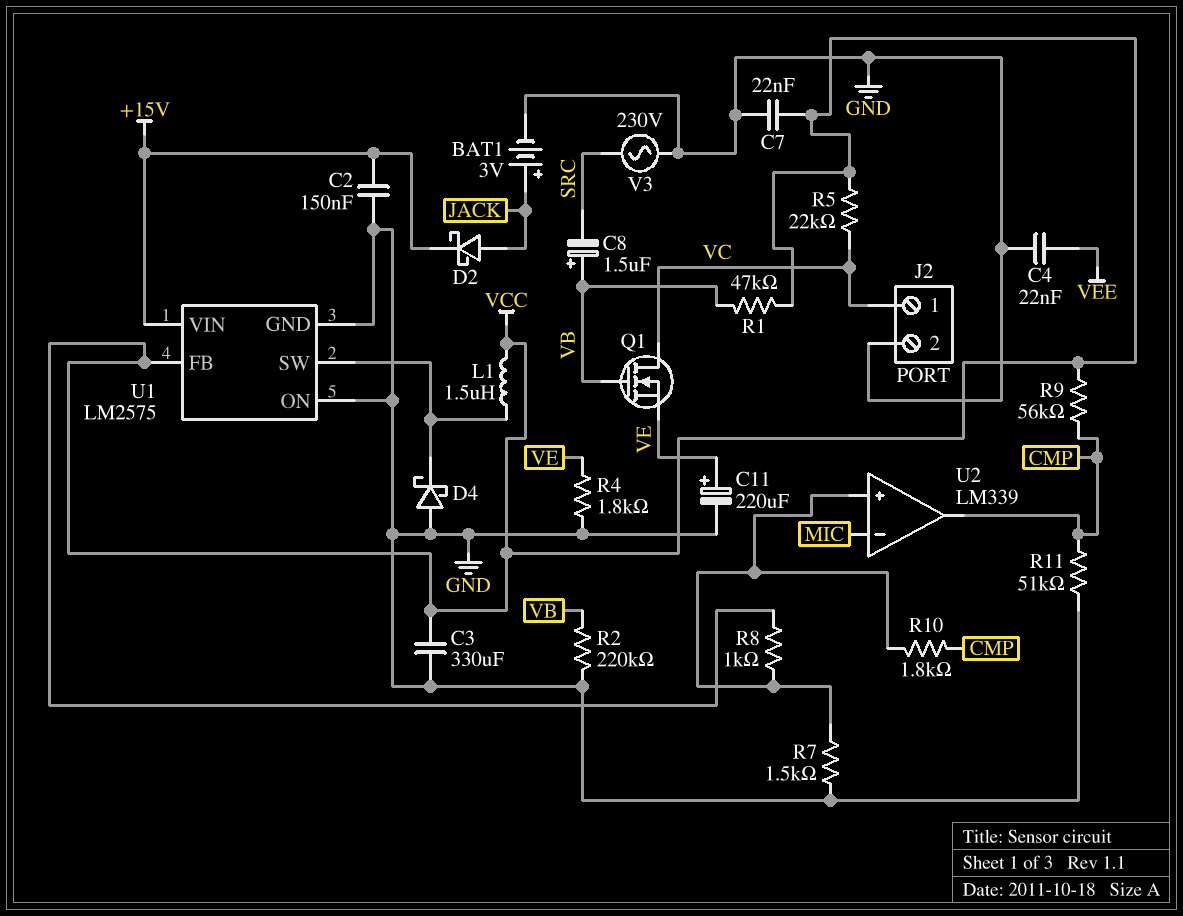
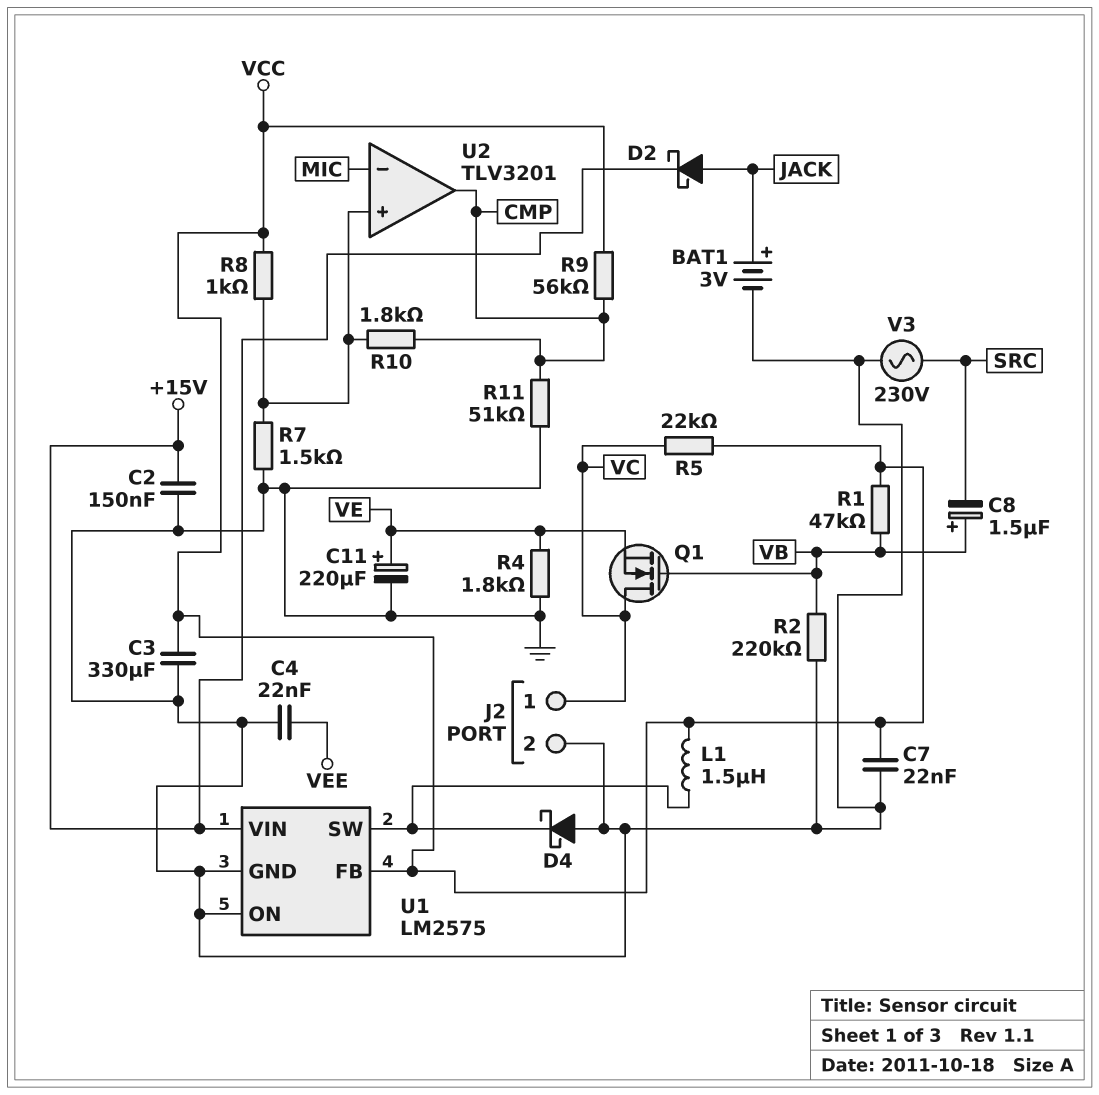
U2: LM339 -> TLV3201

